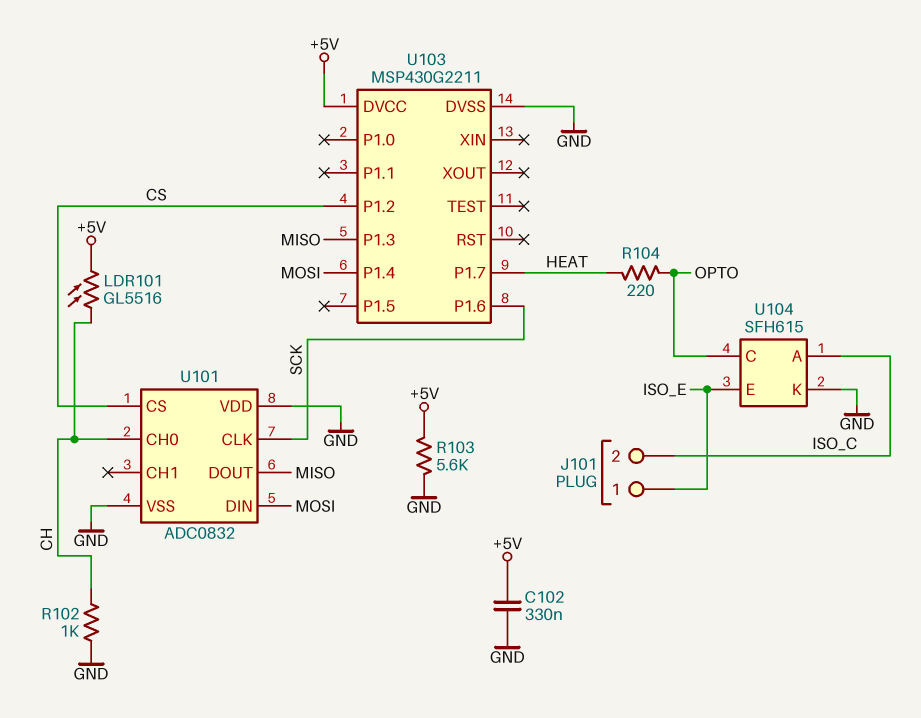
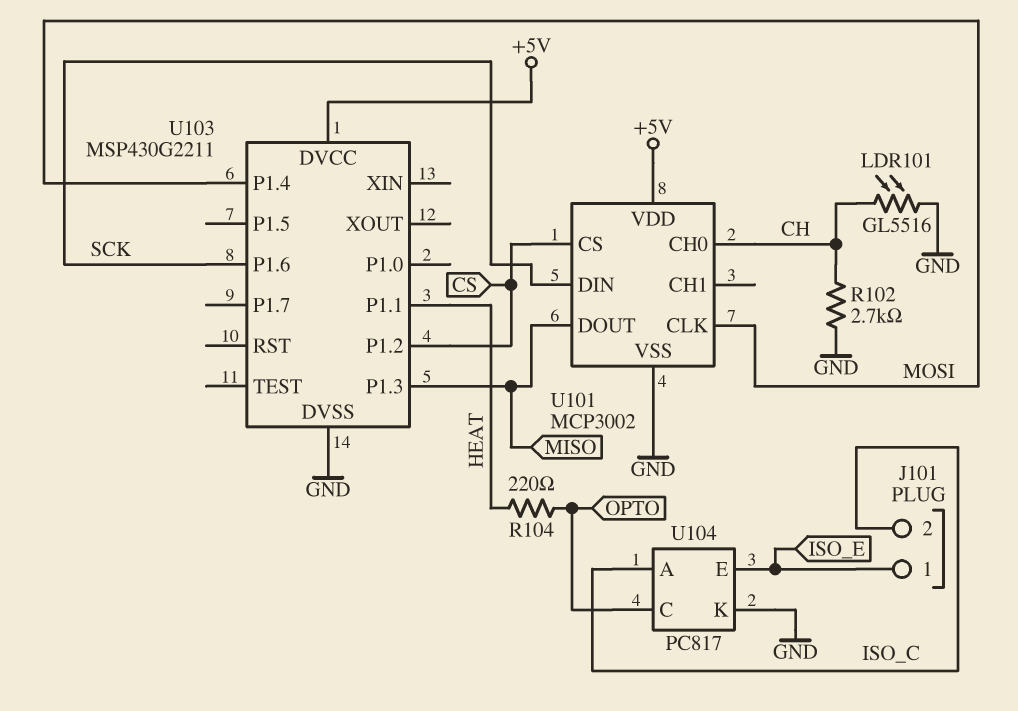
C102: 330nF (+5V, GND) -> none
LDR101: GL5516 (+5V, CH) -> GL5516 (CH, GND)
R102: 1k (CH, GND) -> 2.7k (CH, GND)
R103: 5.6k (+5V, GND) -> none
U101: ADC0832 -> MCP3002
U101 pin CLK: SCK -> MOSI
U101 pin DIN: MOSI -> SCK
U101 pin VDD: GND -> +5V
U103 pin P1.1: none -> HEAT
U103 pin P1.7: HEAT -> none
U104: SFH615 -> PC817

